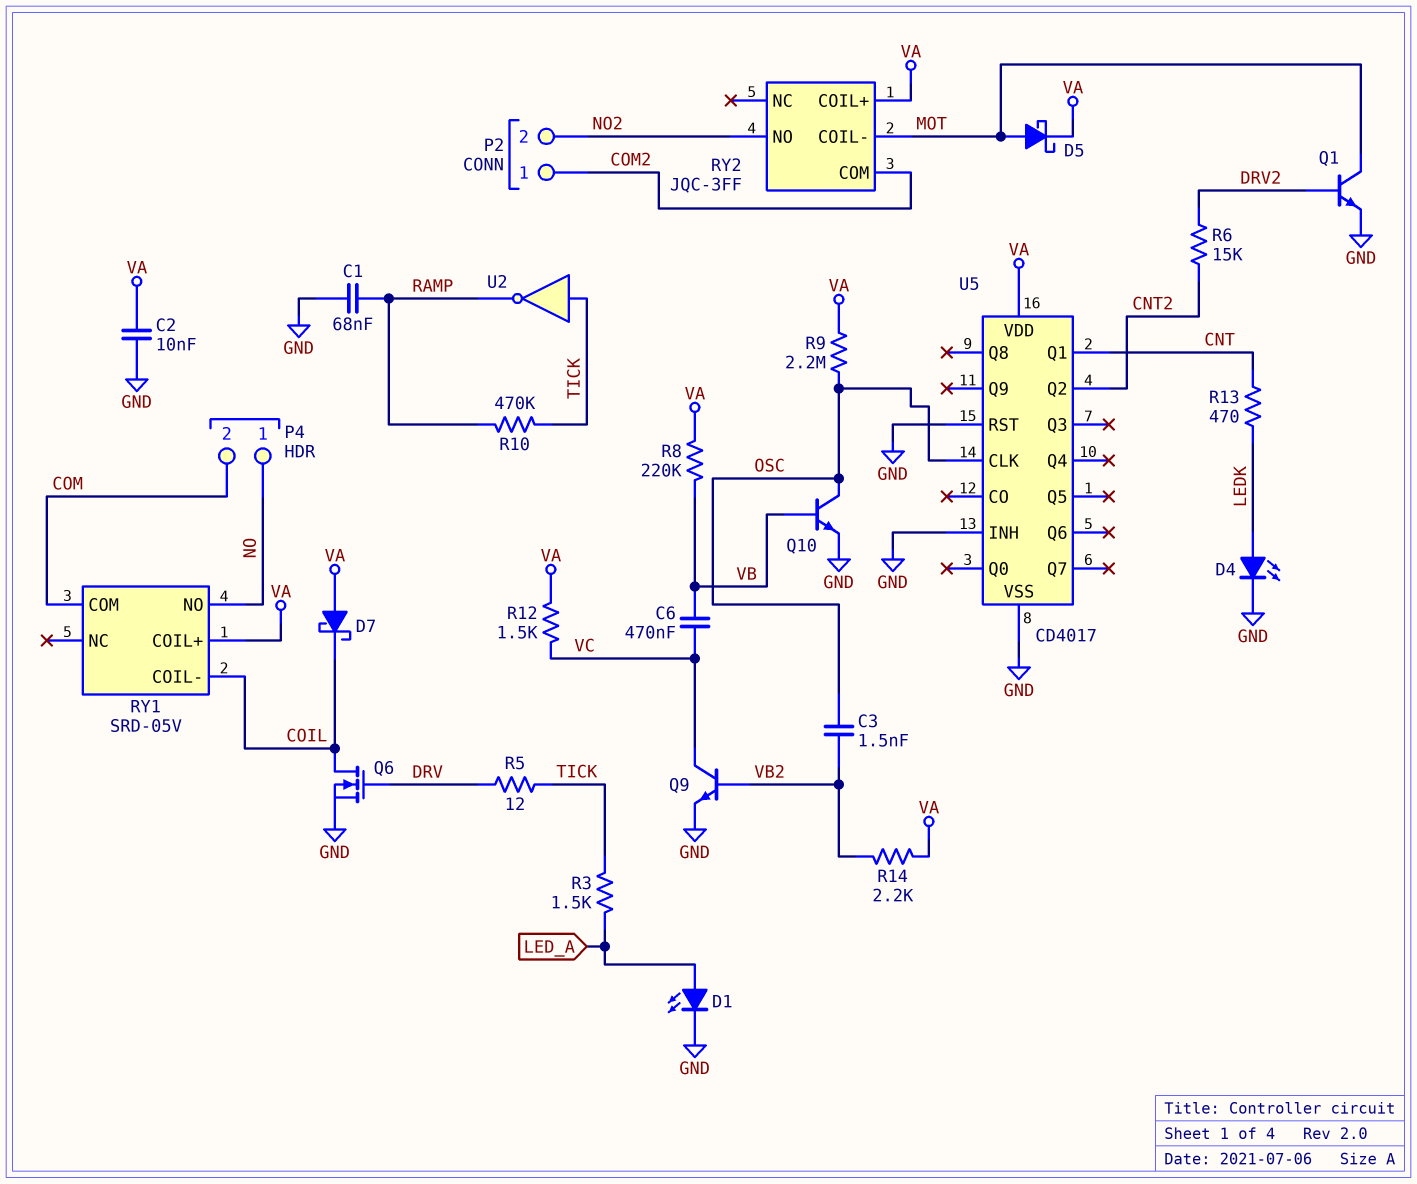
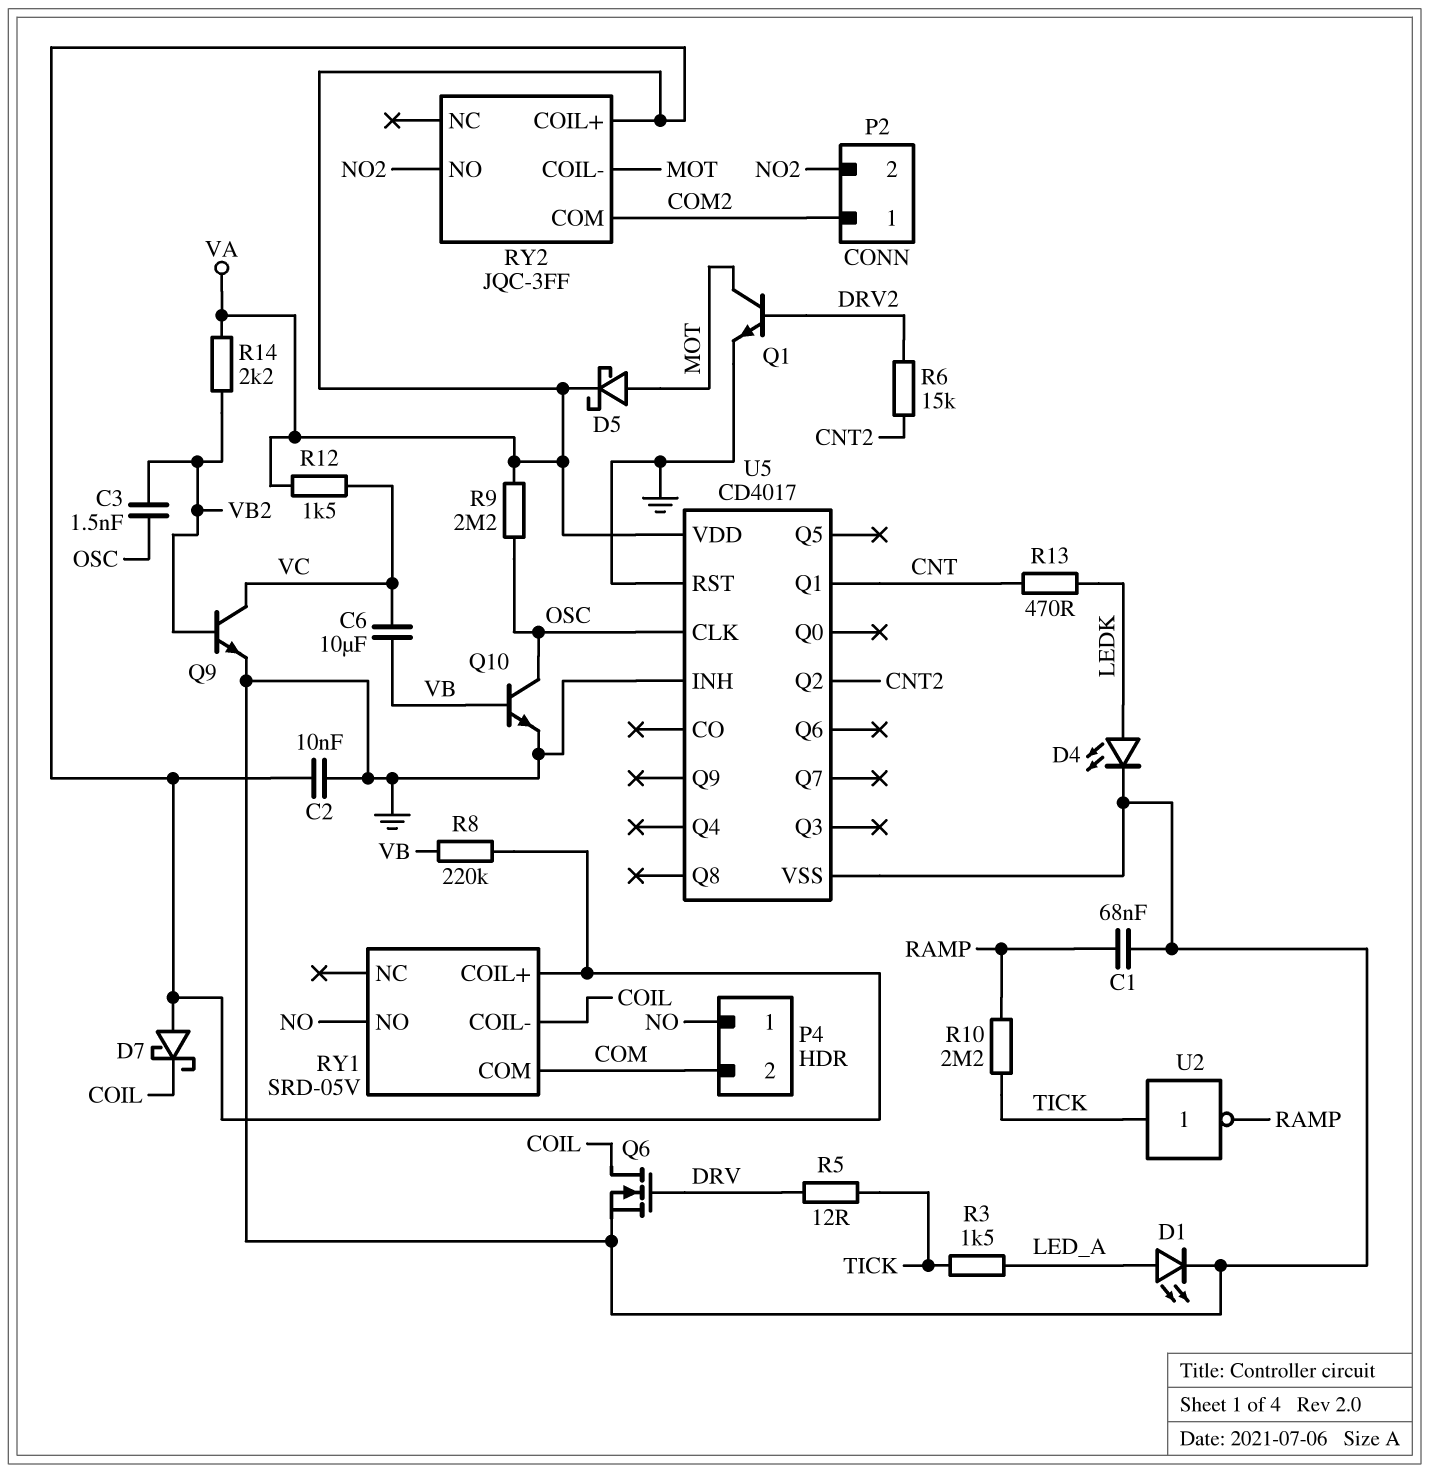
C6: 470nF (VB, VC) -> 10uF (VB, VC)
R10: 470k (RAMP, TICK) -> 2.2M (RAMP, TICK)

